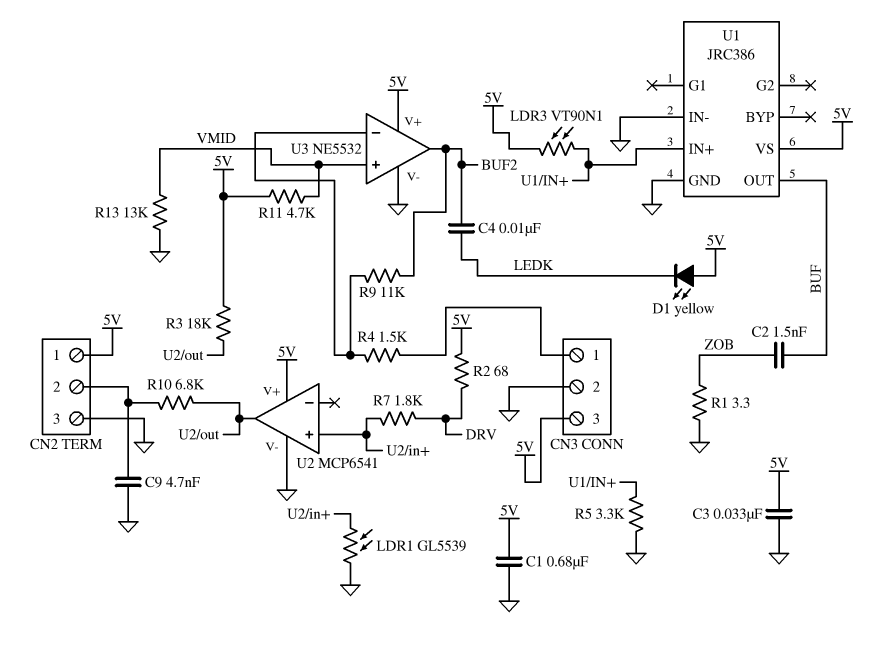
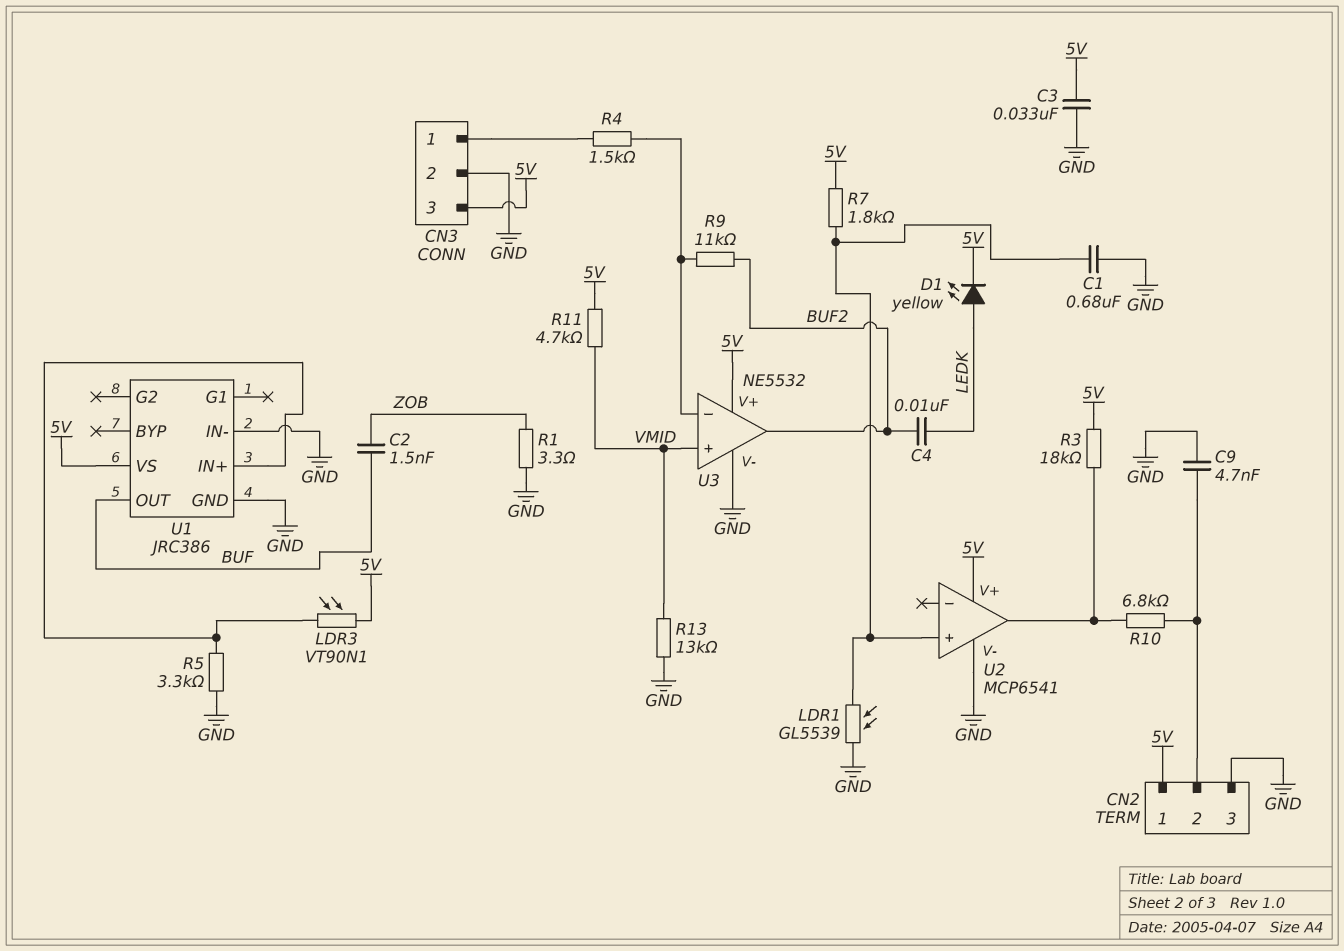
C1: 680nF (5V, GND) -> 680nF (GND, U2/in+)
D1: LED yellow (A 5V, K LEDK) -> LED yellow (A LEDK, K 5V)
R2: 68 (5V, DRV) -> none
R7: 1.8k (DRV, U2/in+) -> 1.8k (5V, U2/in+)

